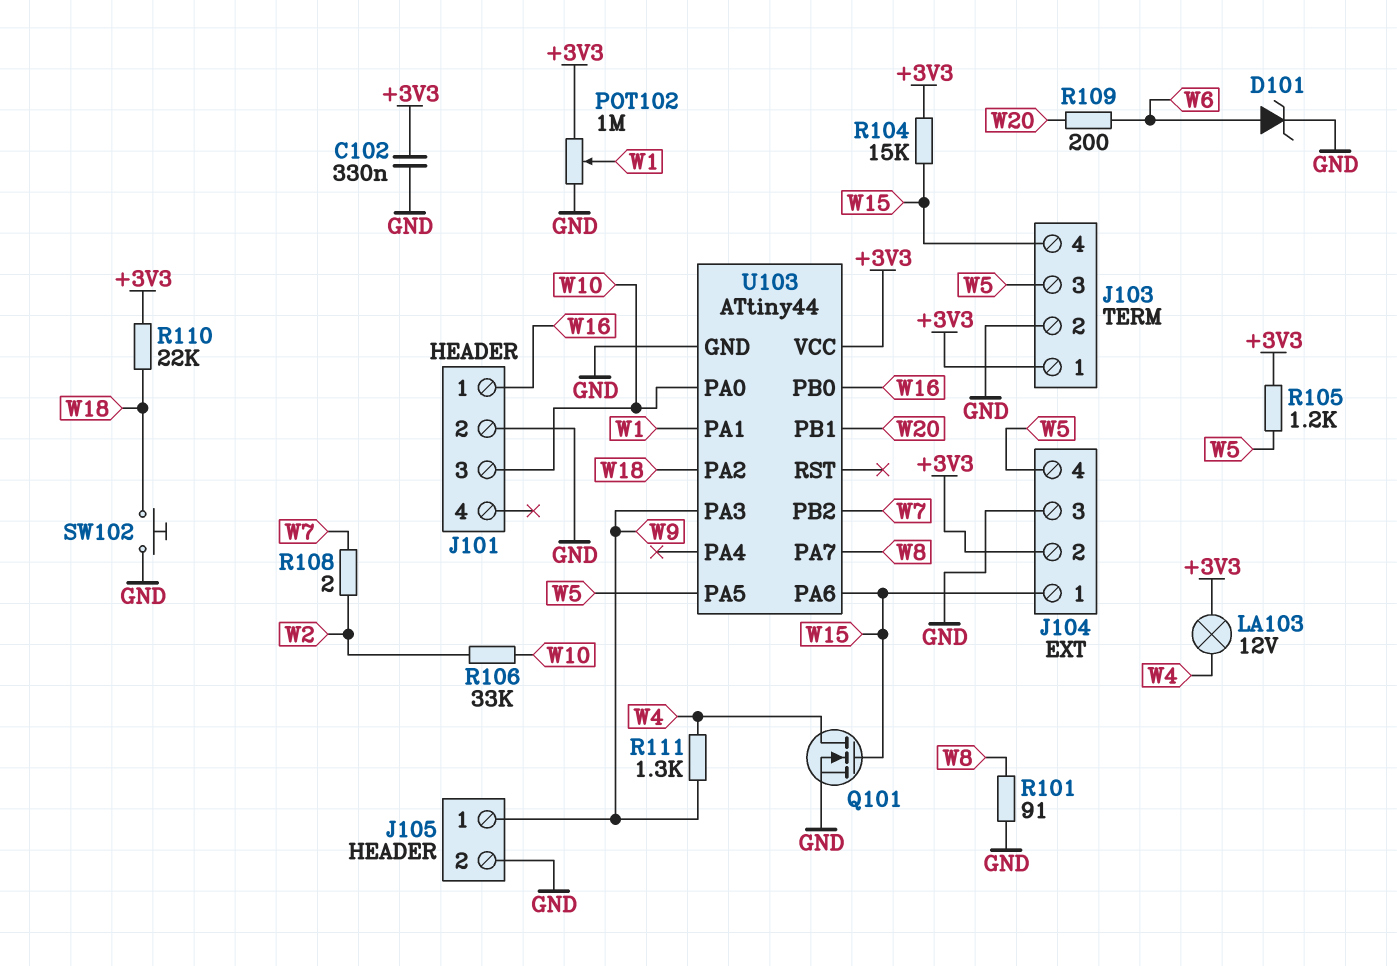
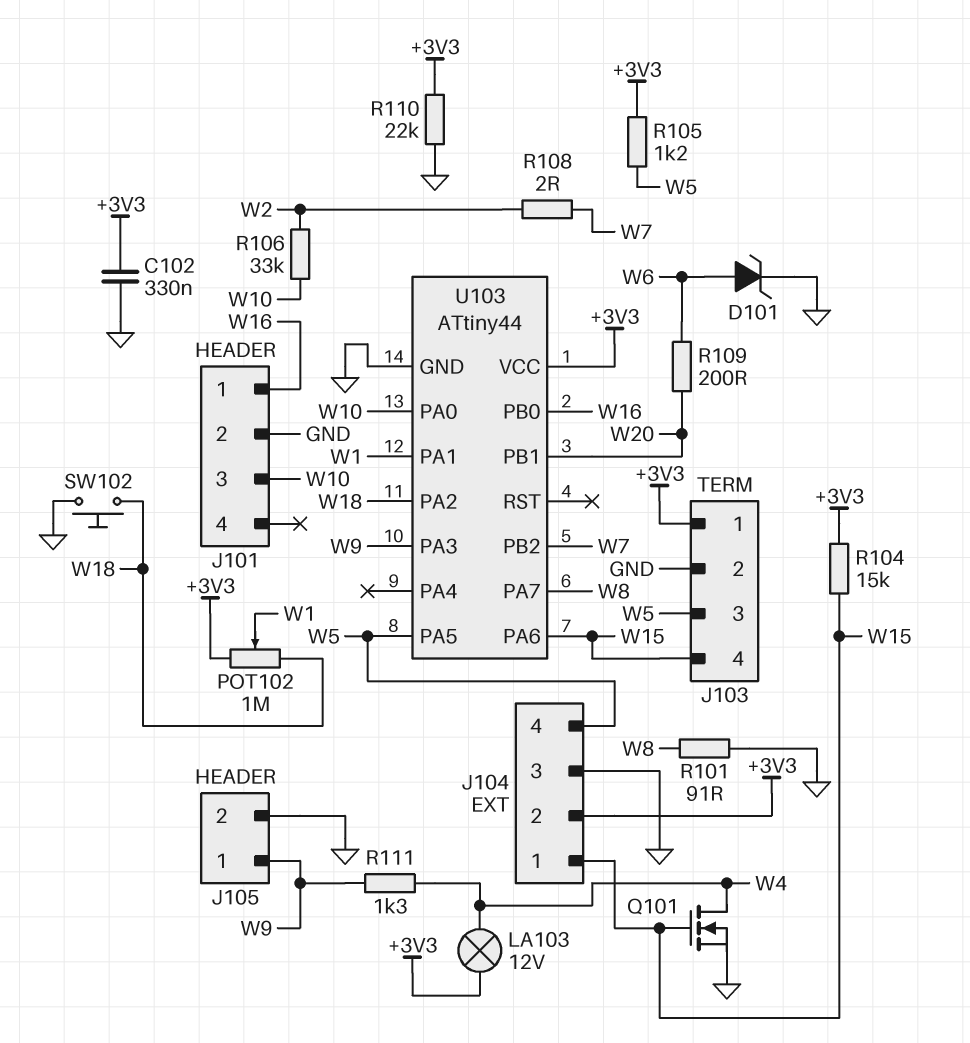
POT102: 1M (+3V3, GND, wiper W1) -> 1M (+3V3, W18, wiper W1)
R110: 22k (+3V3, W18) -> 22k (+3V3, GND)

